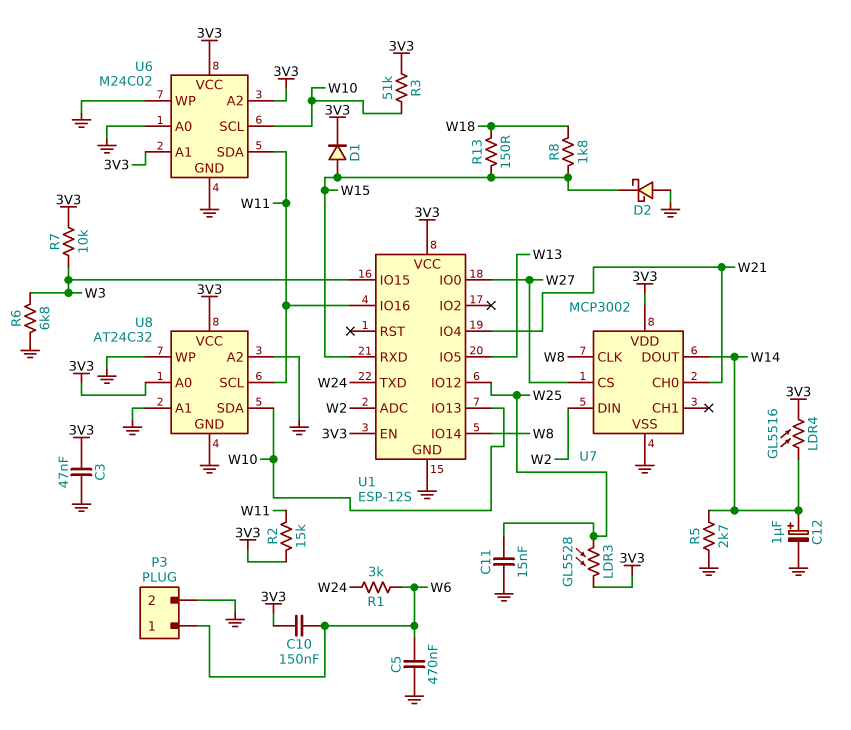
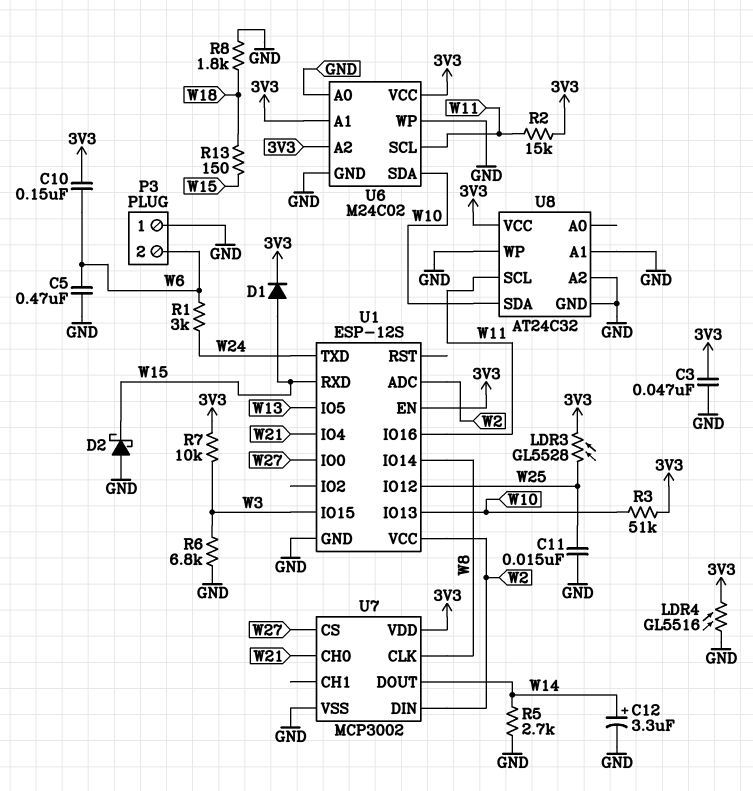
C12: 1uF (plus W14, minus GND) -> 3.3uF (plus W14, minus GND)
LDR4: GL5516 (3V3, W14) -> GL5516 (3V3, GND)
P3 pin 1: W6 -> GND
P3 pin 2: GND -> W6
R8: 1.8k (W15, W18) -> 1.8k (GND, W18)
U1 pin VCC: 3V3 -> W2
U6 pin SCL: W10 -> W11
U6 pin SDA: W11 -> W10
U8 pin A0: 3V3 -> none

